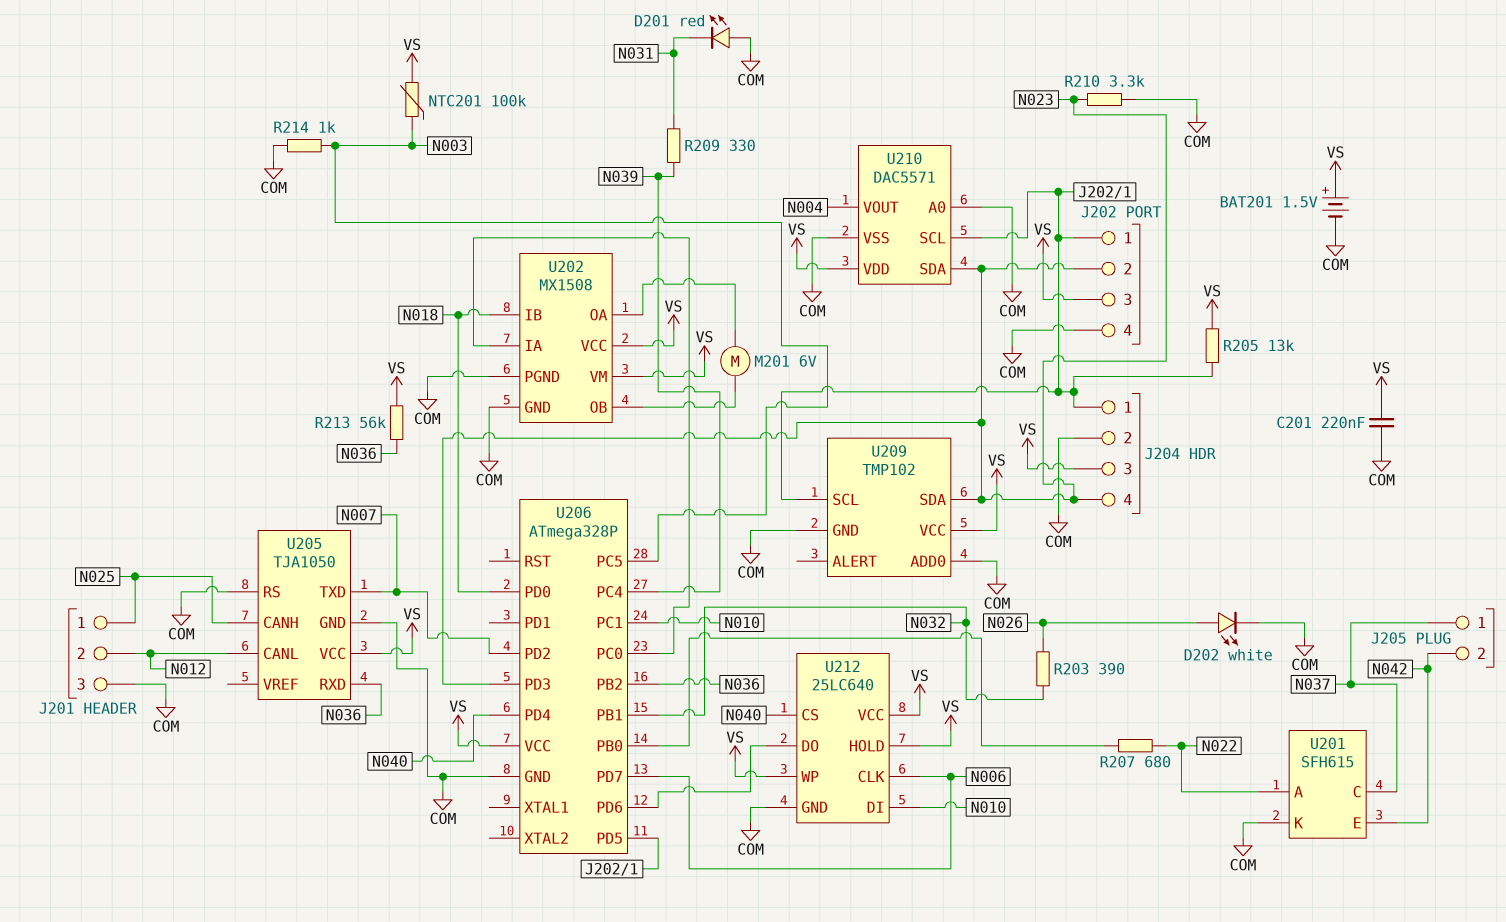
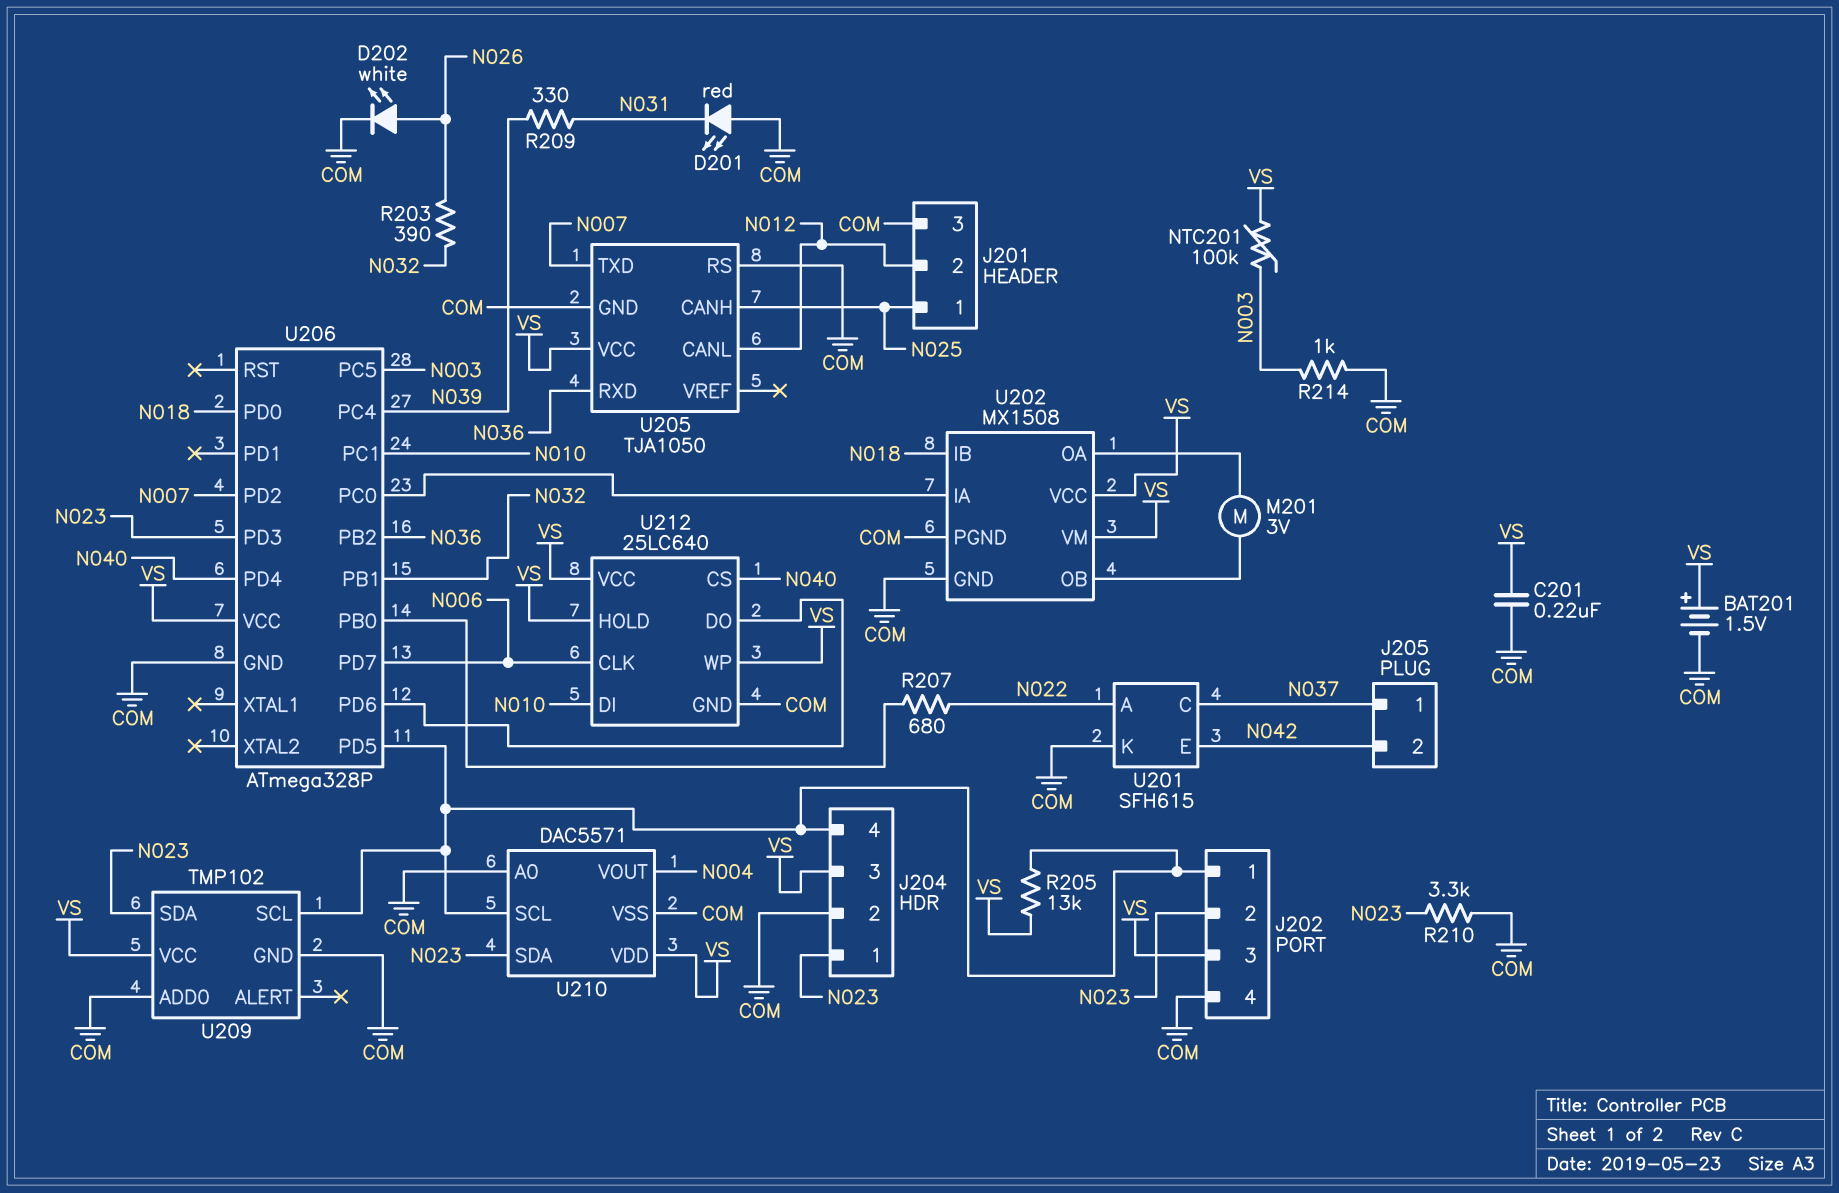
J204 pin 1: J202/1 -> N023
J204 pin 4: N023 -> J202/1
M201: motor 6V (U202/OA, U202/OB) -> motor 3V (U202/OA, U202/OB)
R213: 56k (N036, VS) -> none

